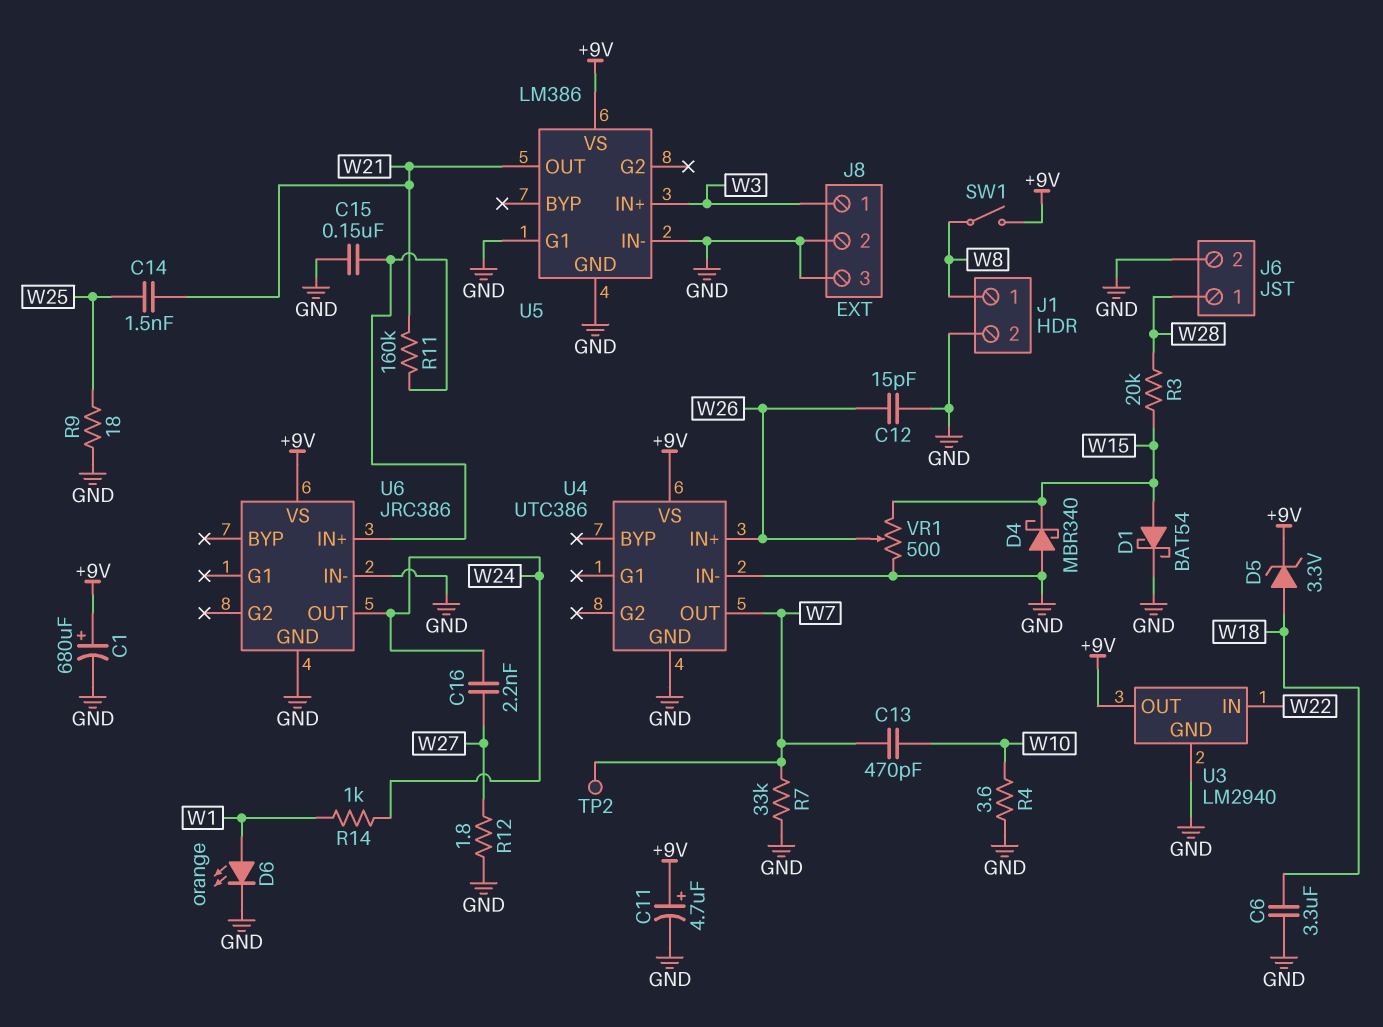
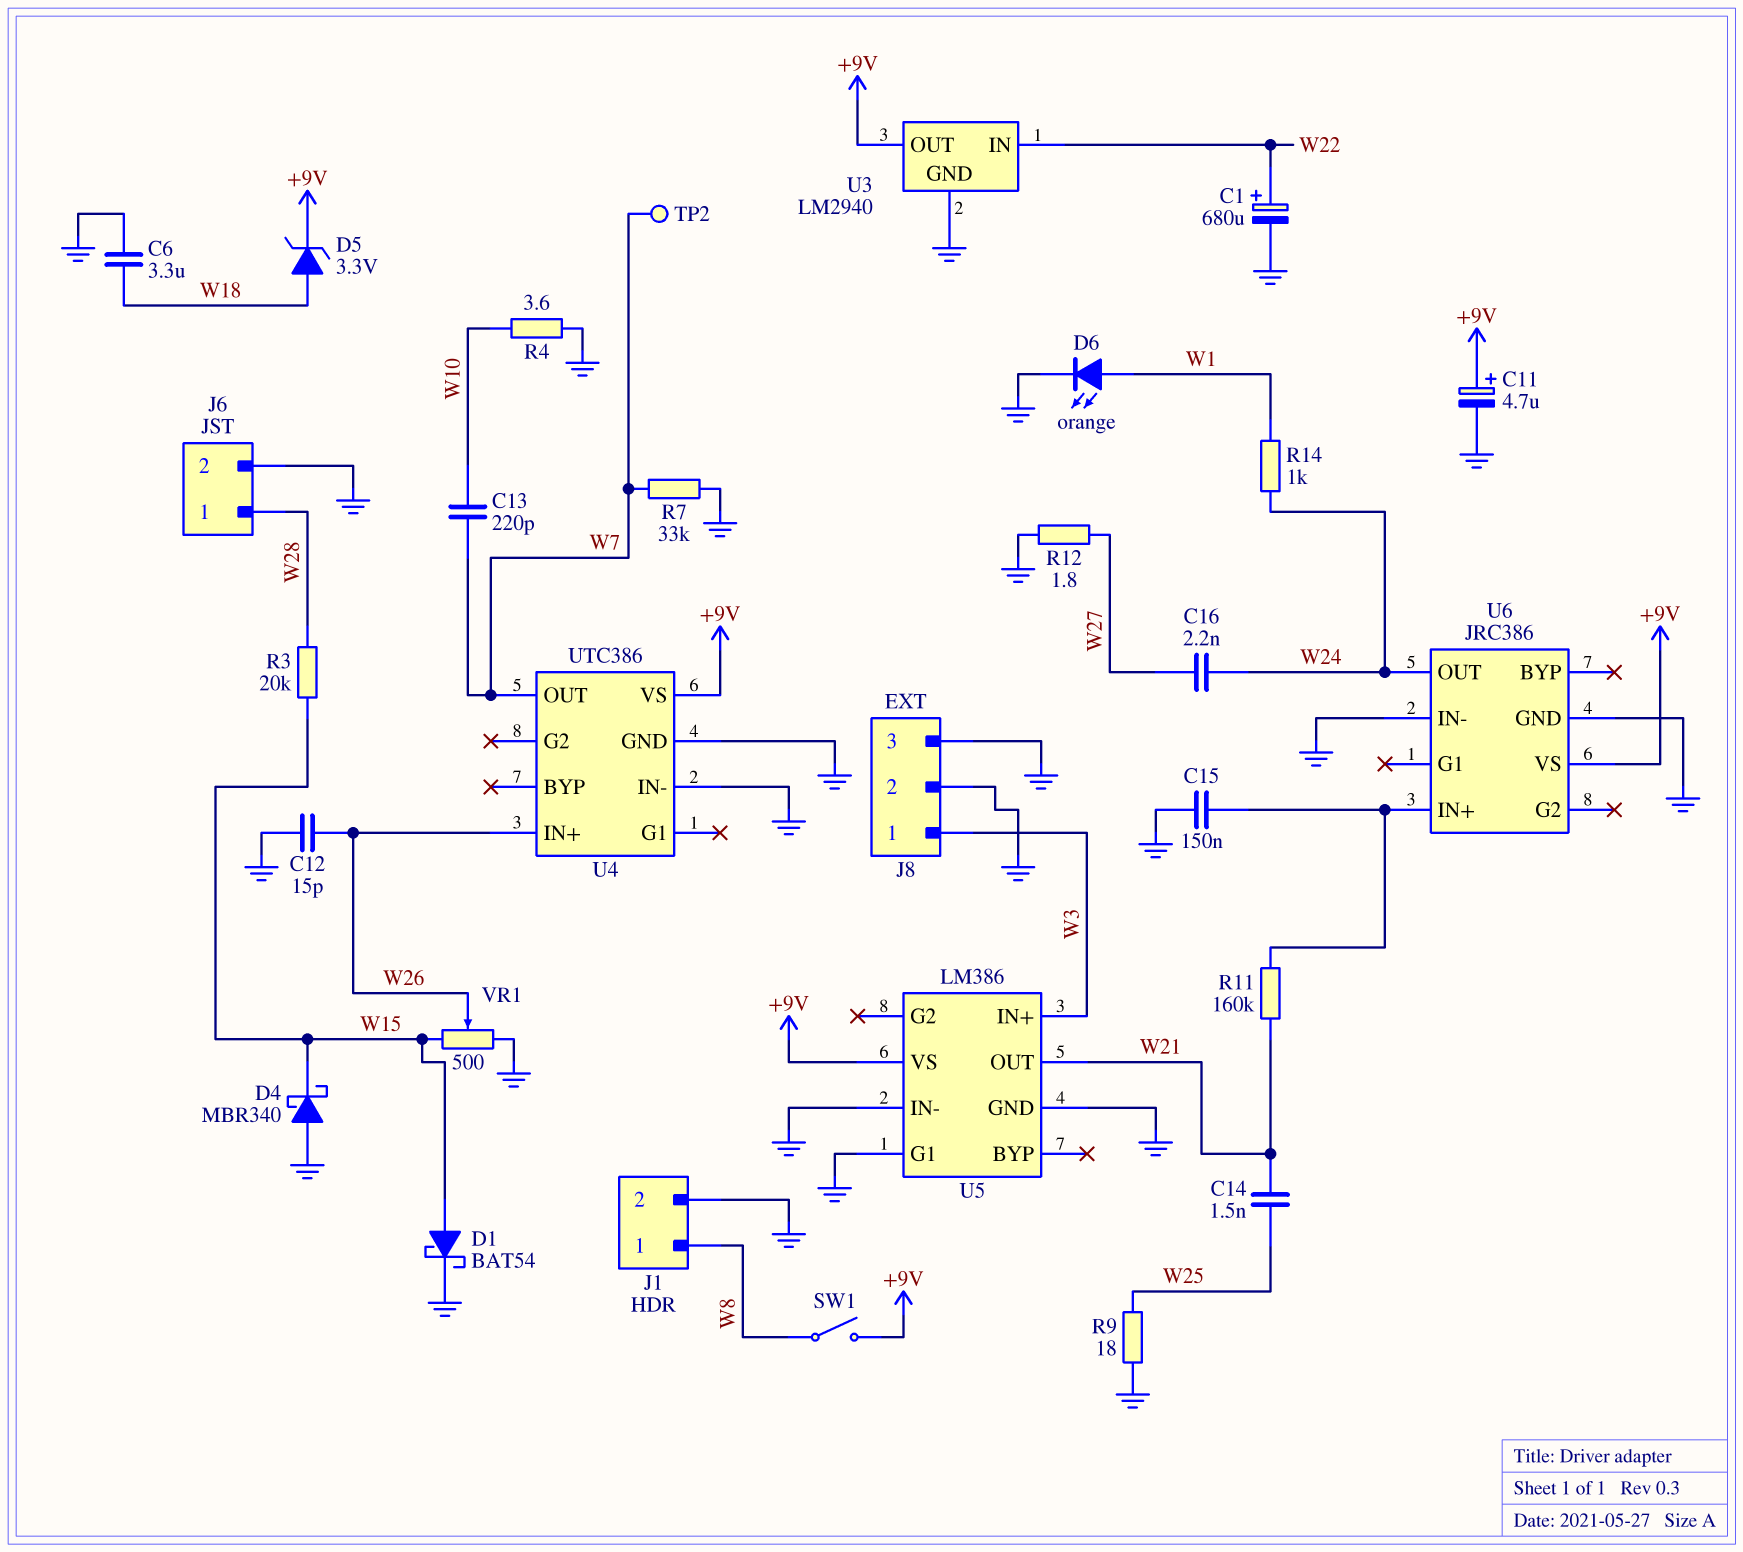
C1: 680uF (plus +9V, minus GND) -> 680uF (plus W22, minus GND)
C13: 470pF (W7, W10) -> 220pF (W7, W10)

